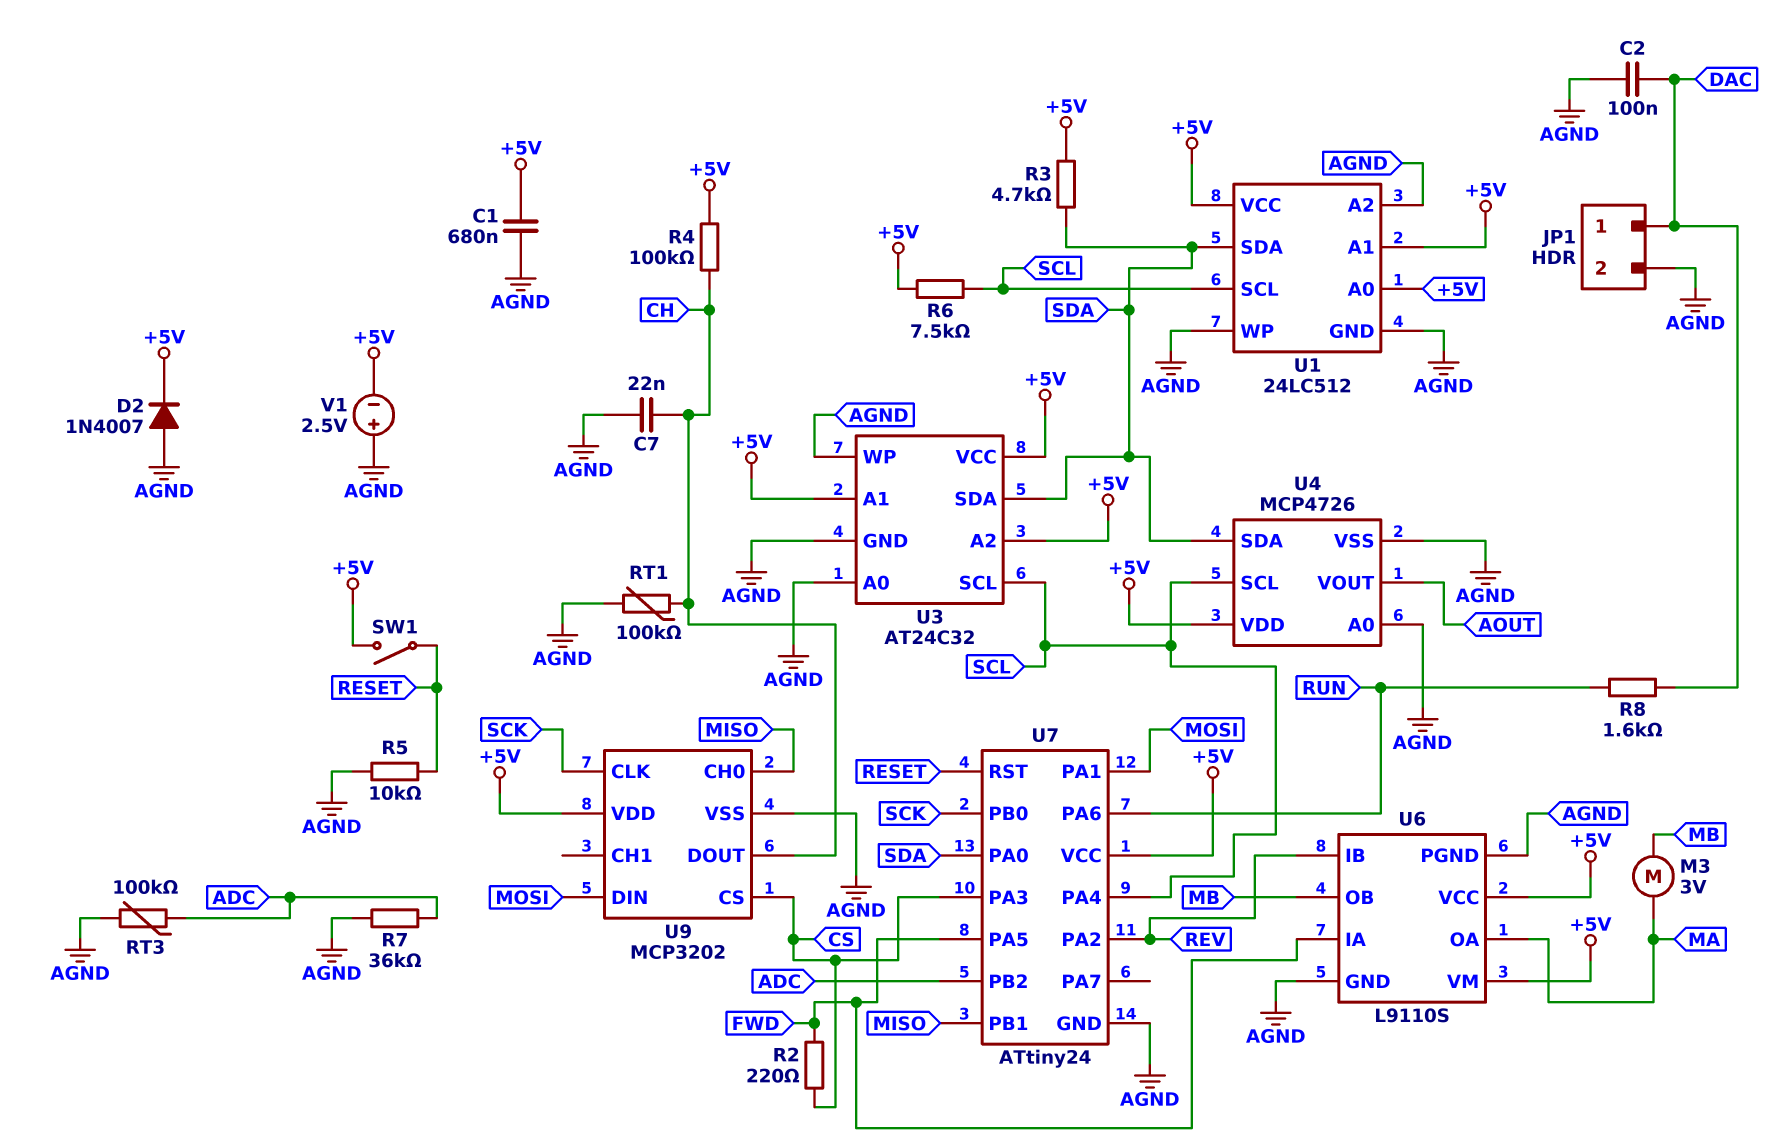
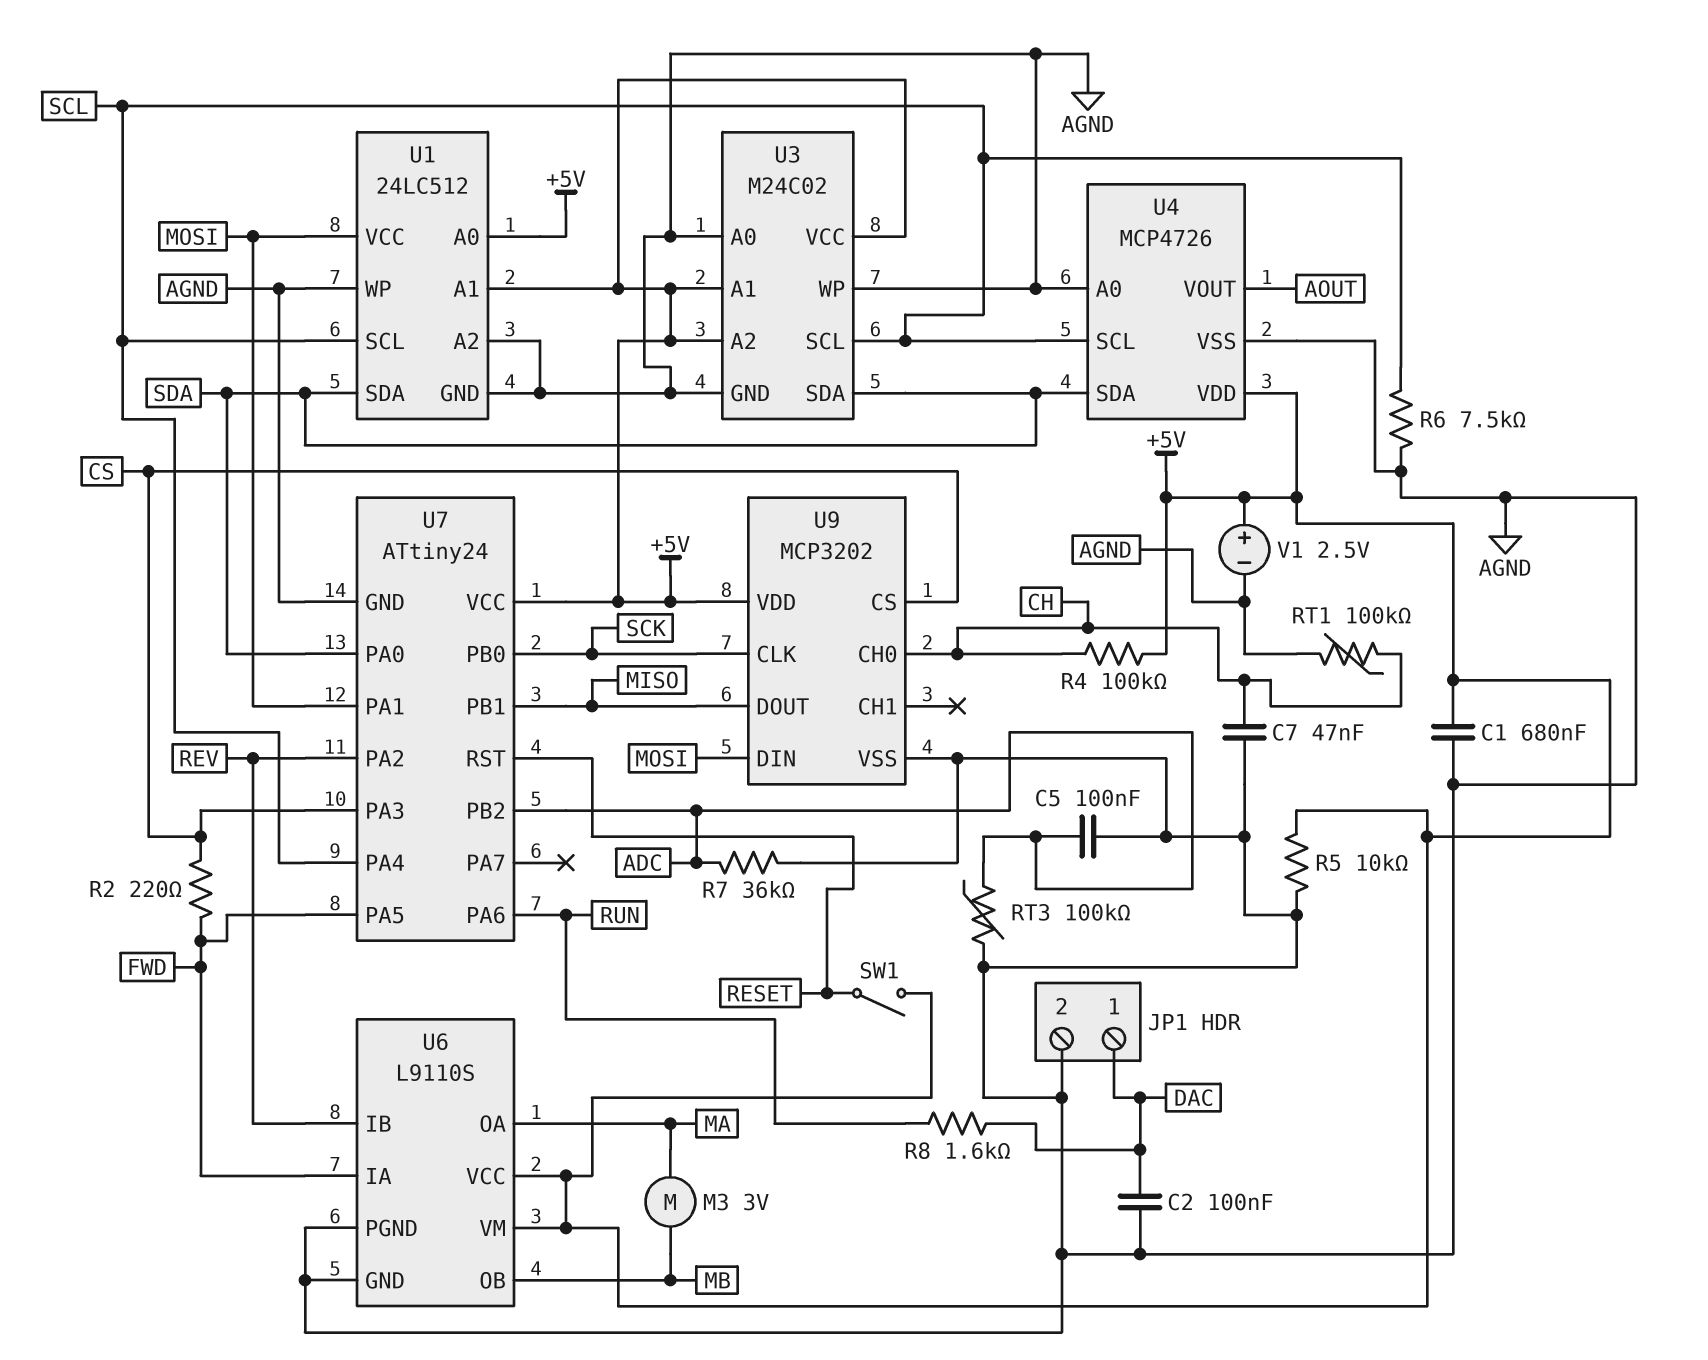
C5: none -> 100nF (ADC, AGND)
C7: 22nF (AGND, CH) -> 47nF (AGND, CH)
D2: diode 1N4007 (A AGND, K +5V) -> none
R3: 4.7k (+5V, SDA) -> none
R5: 10k (AGND, RESET) -> 10k (+5V, AGND)
R6: 7.5k (+5V, SCL) -> 7.5k (AGND, SCL)
U1 pin VCC: +5V -> MOSI
U3: AT24C32 -> M24C02
U9 pin CH0: MISO -> CH
U9 pin DOUT: CH -> MISO
V1: 2.5V (plus AGND, minus +5V) -> 2.5V (plus +5V, minus AGND)

